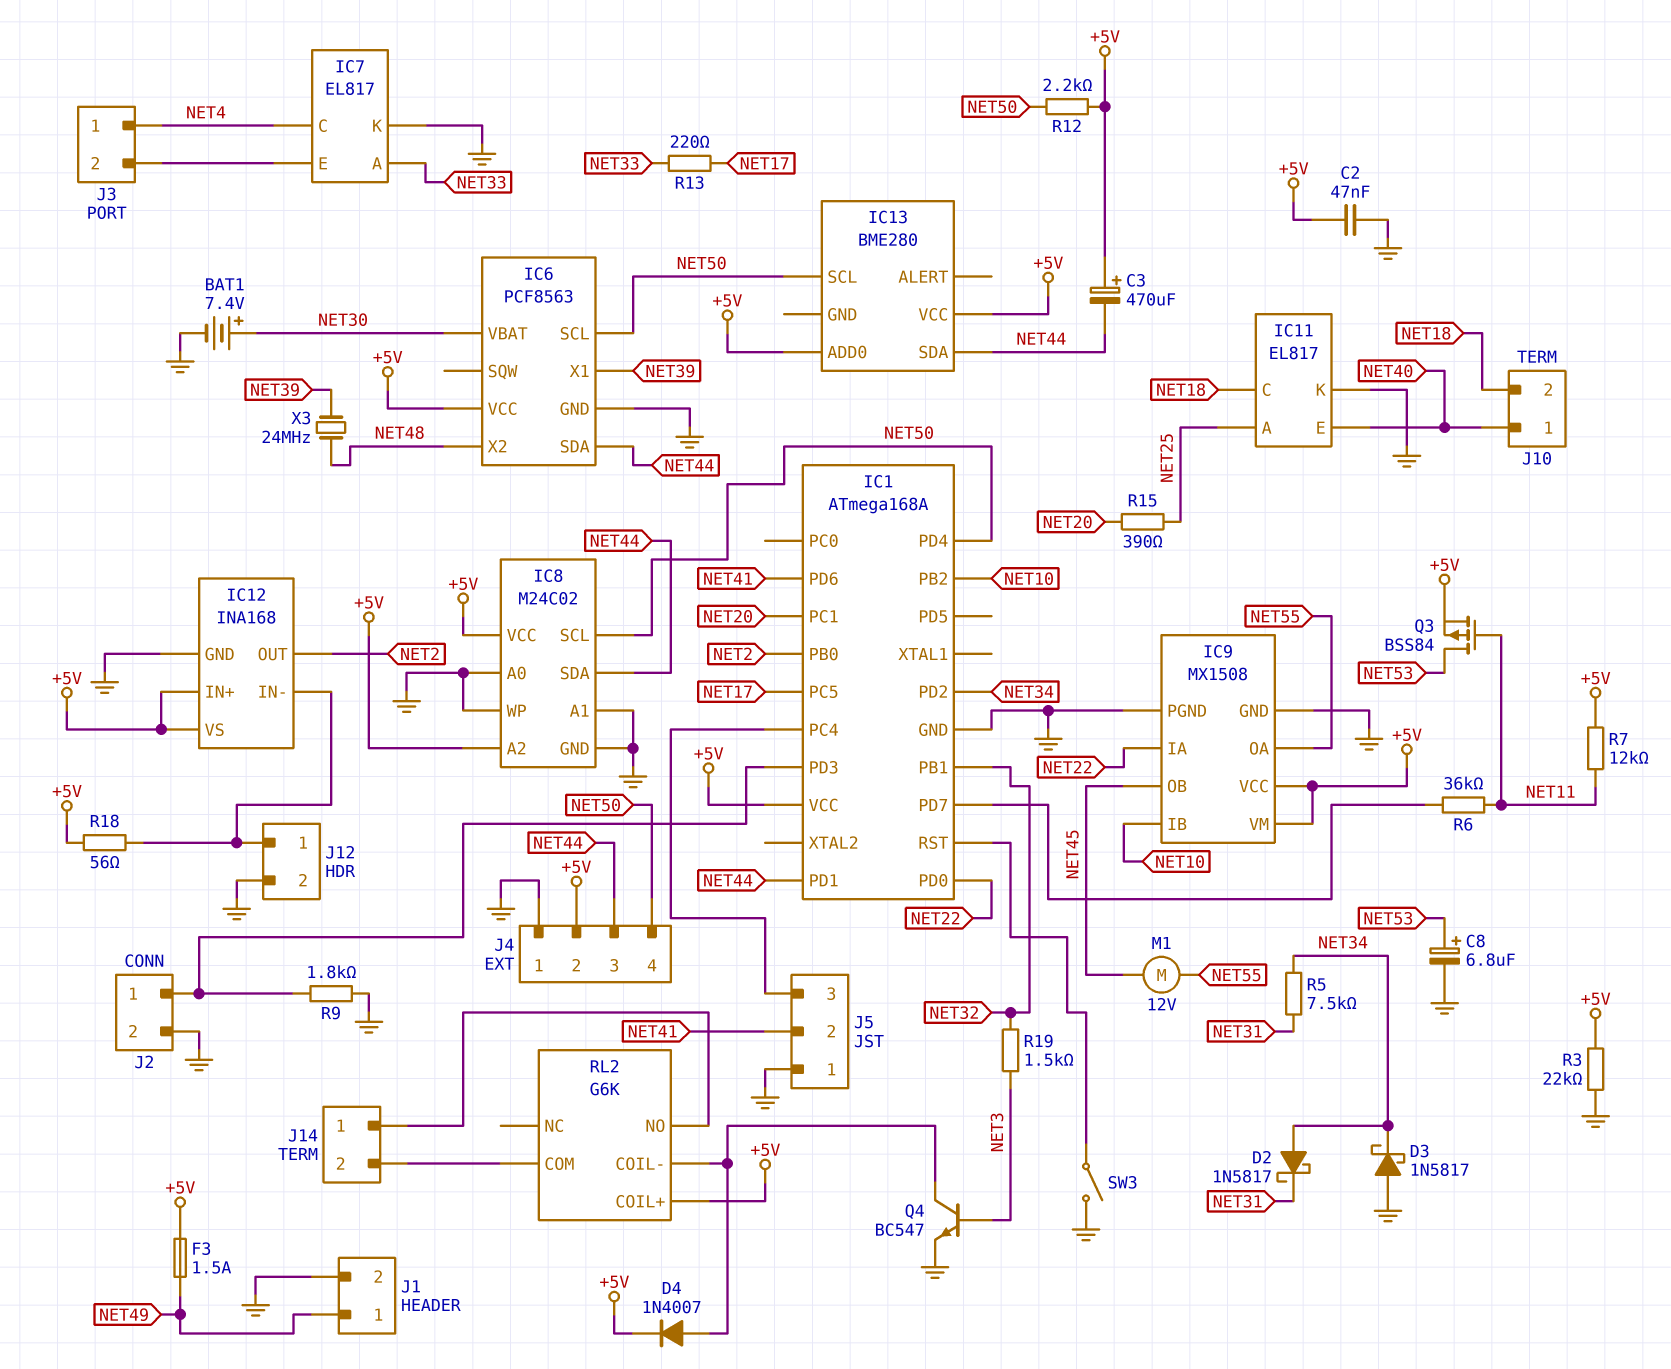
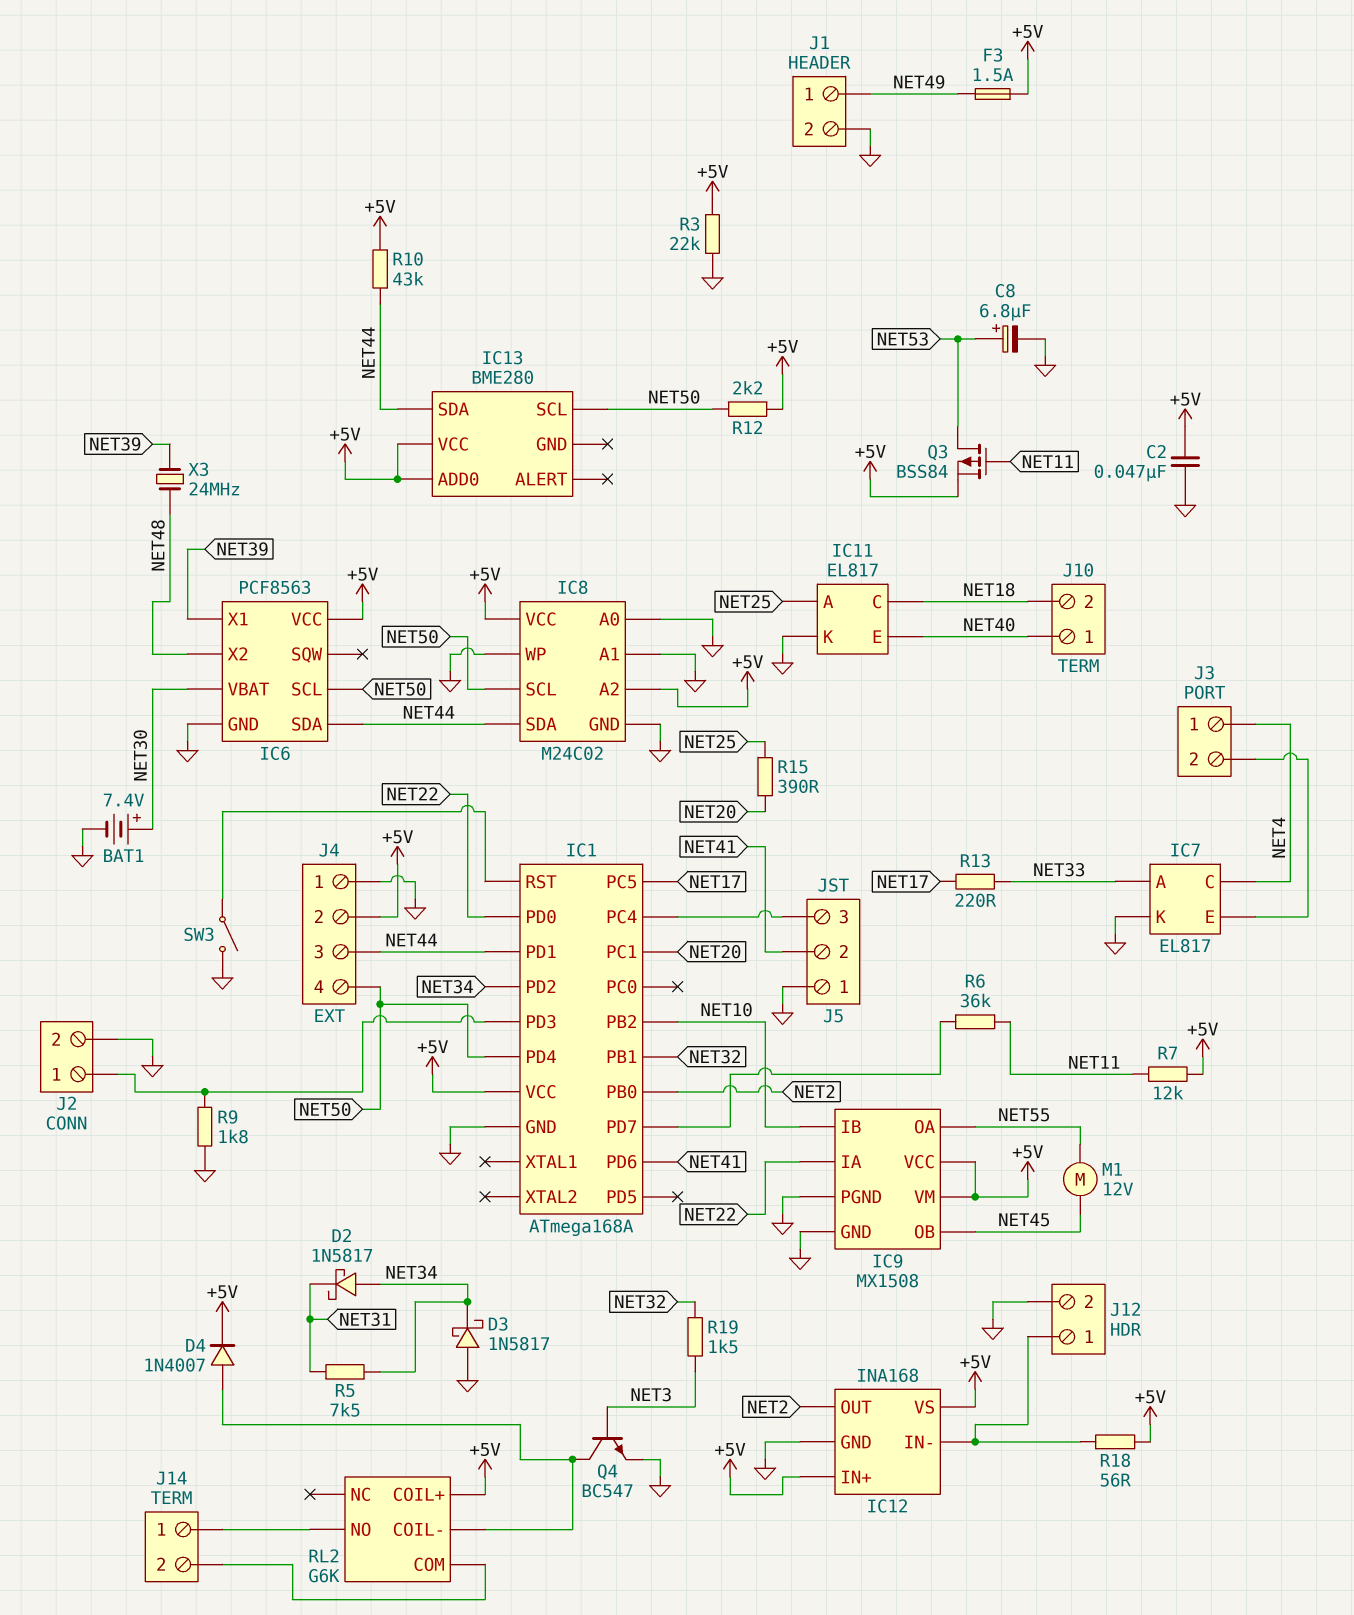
C3: 470uF (plus +5V, minus NET44) -> none
R10: none -> 43k (+5V, NET44)

